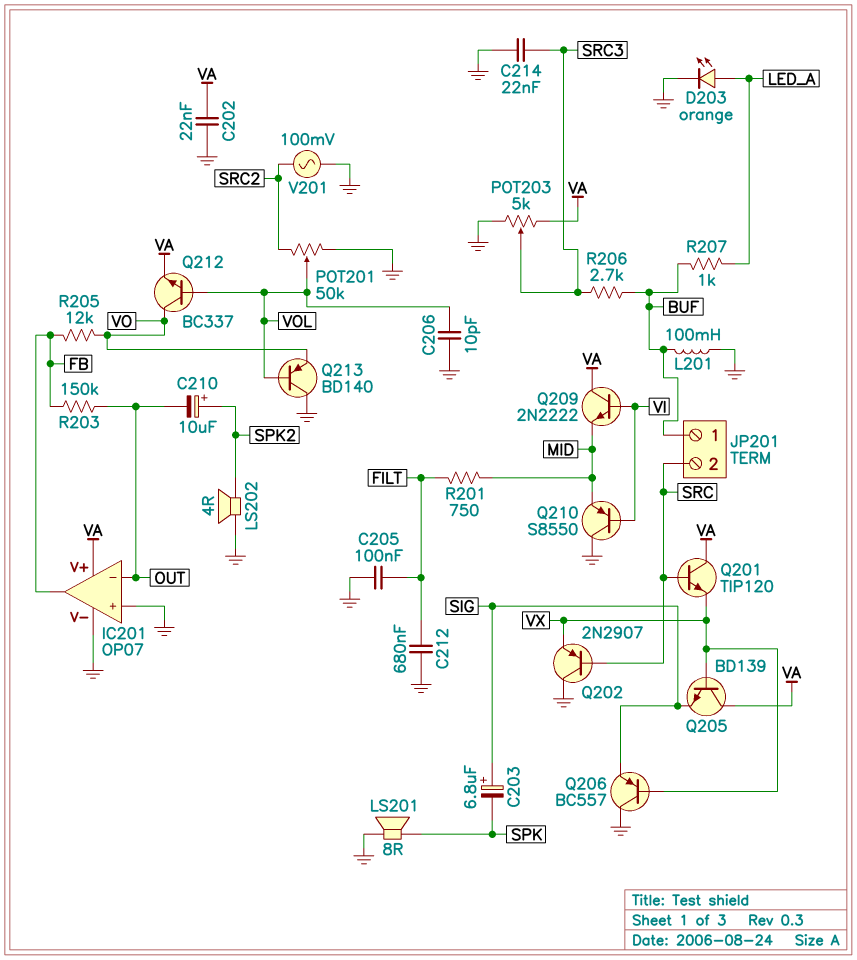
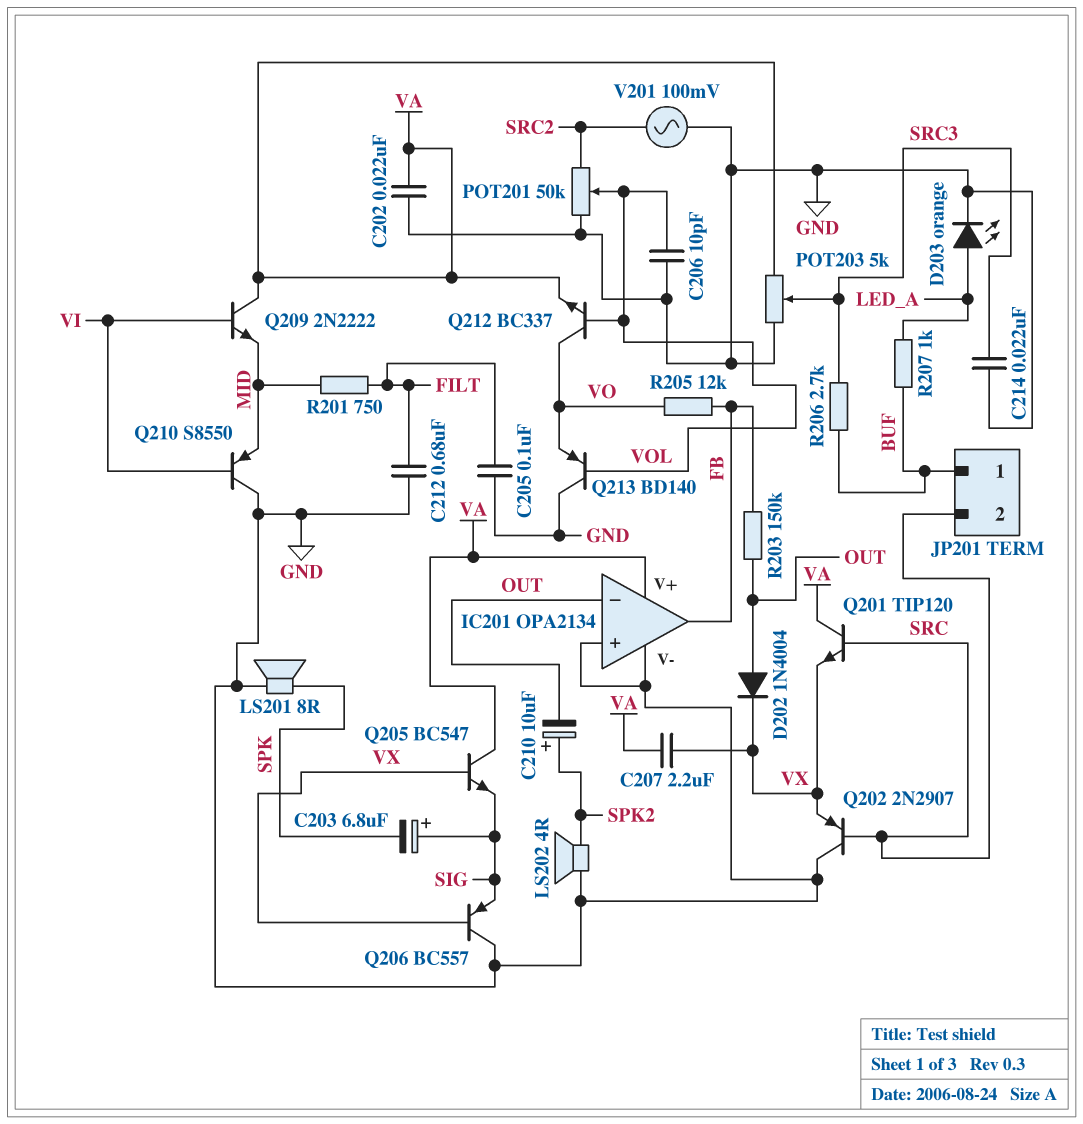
C207: none -> 2.2uF (VA, VX)
D202: none -> diode 1N4004 (A OUT, K VX)
IC201: OP07 -> OPA2134
L201: 100mH (BUF, GND) -> none
Q205: NPN BD139 (B VX, C VA, E SIG) -> NPN BC547 (B VX, C VA, E SIG)

